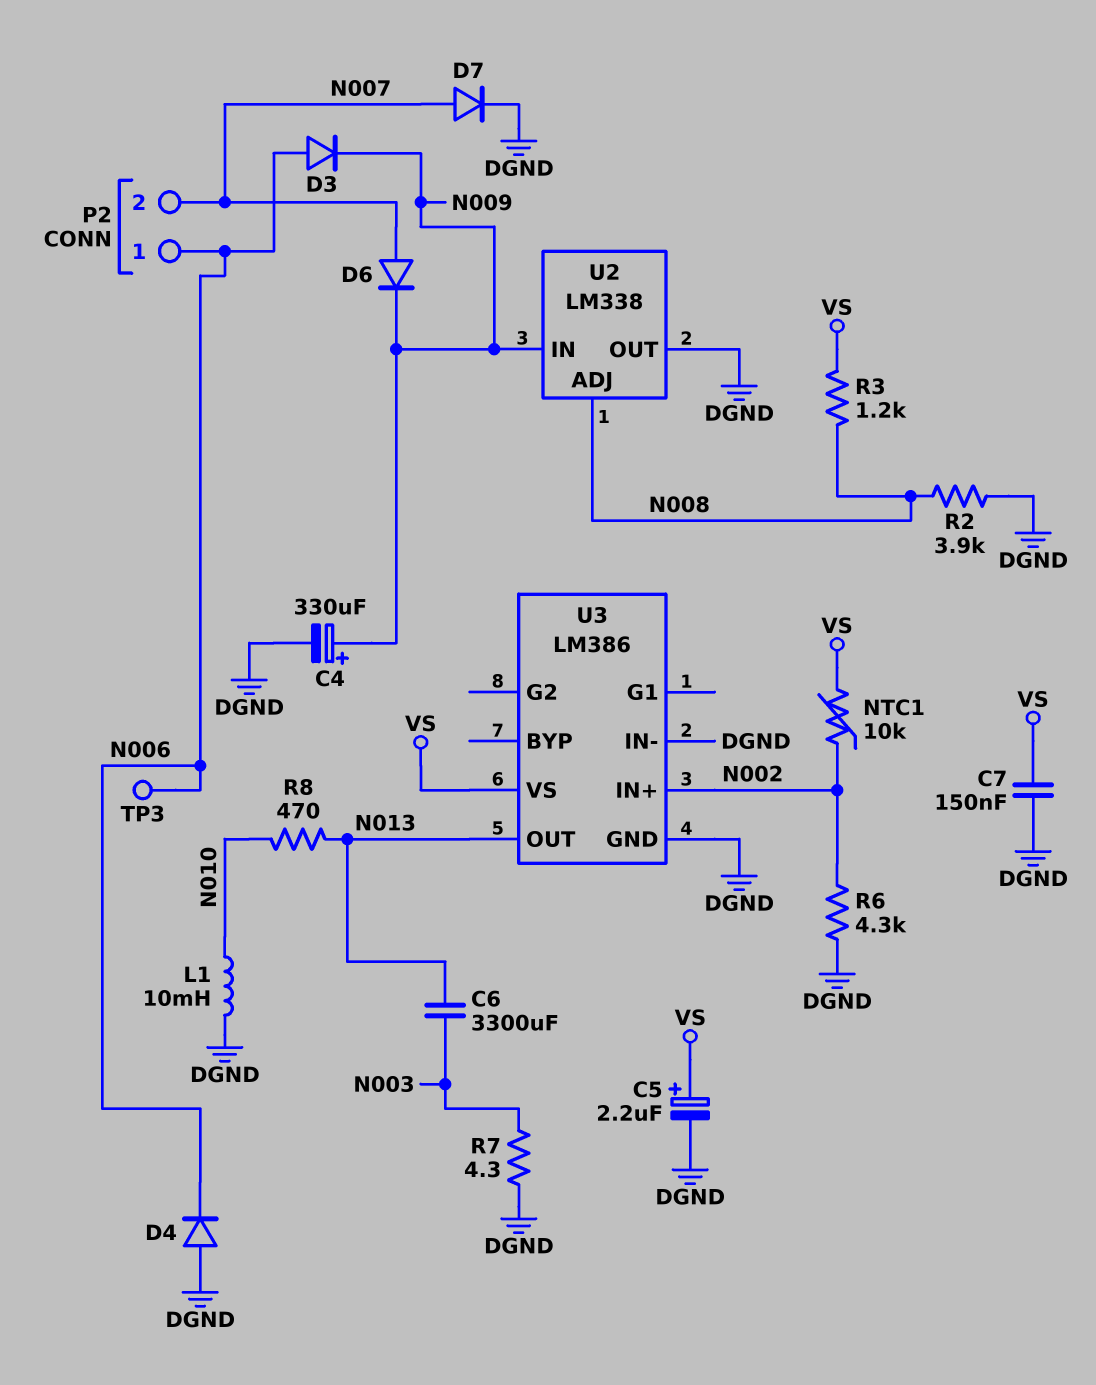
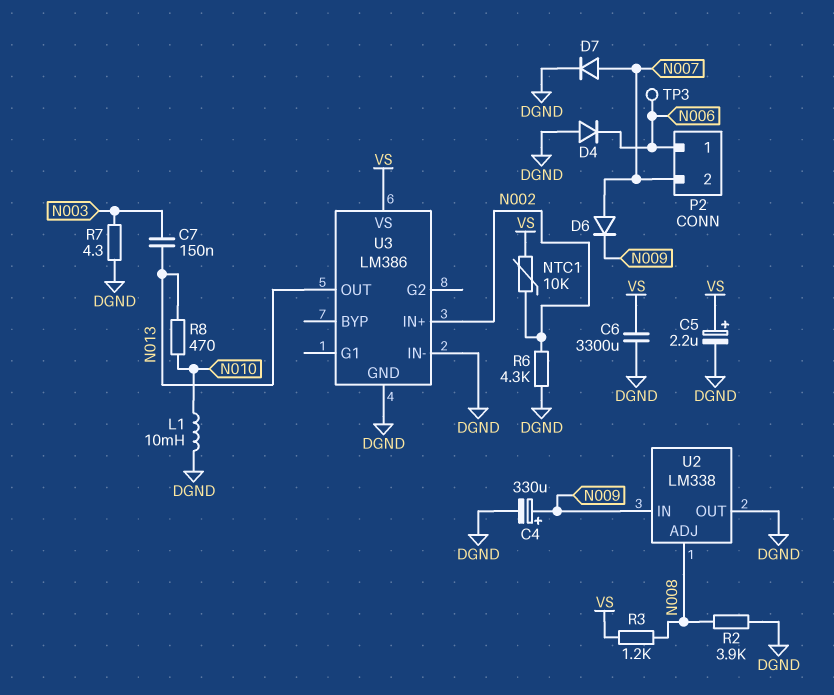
C6: 3300uF (N003, N013) -> 3300uF (DGND, VS)
C7: 150nF (DGND, VS) -> 150nF (N003, N013)
D3: diode (A N006, K N009) -> none

